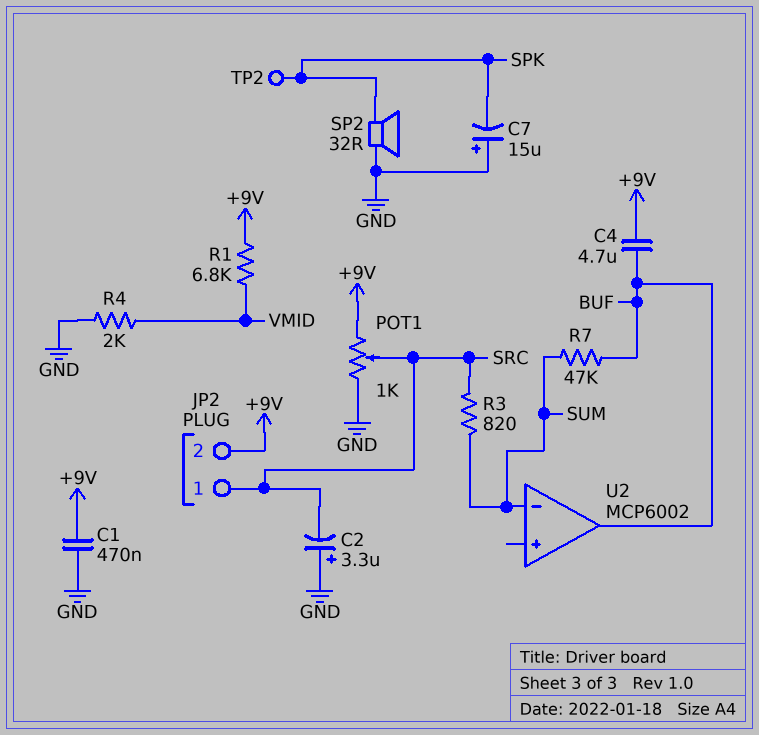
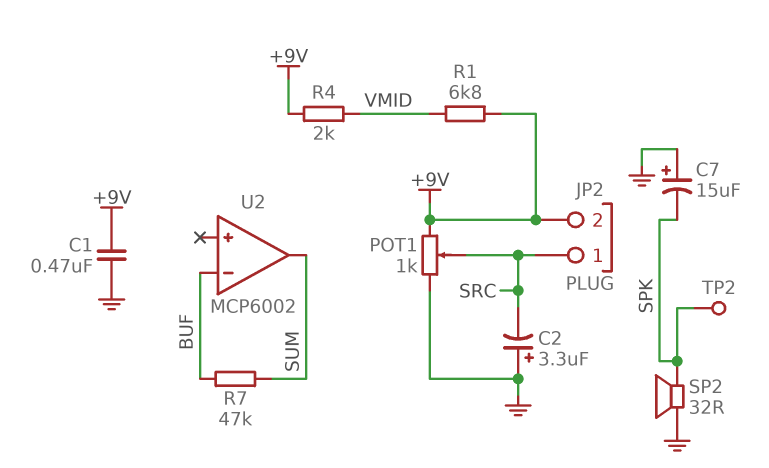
C4: 4.7uF (+9V, BUF) -> none
R3: 820 (SRC, SUM) -> none
R4: 2k (GND, VMID) -> 2k (+9V, VMID)
U2 pin in-: SUM -> BUF
U2 pin out: BUF -> SUM

